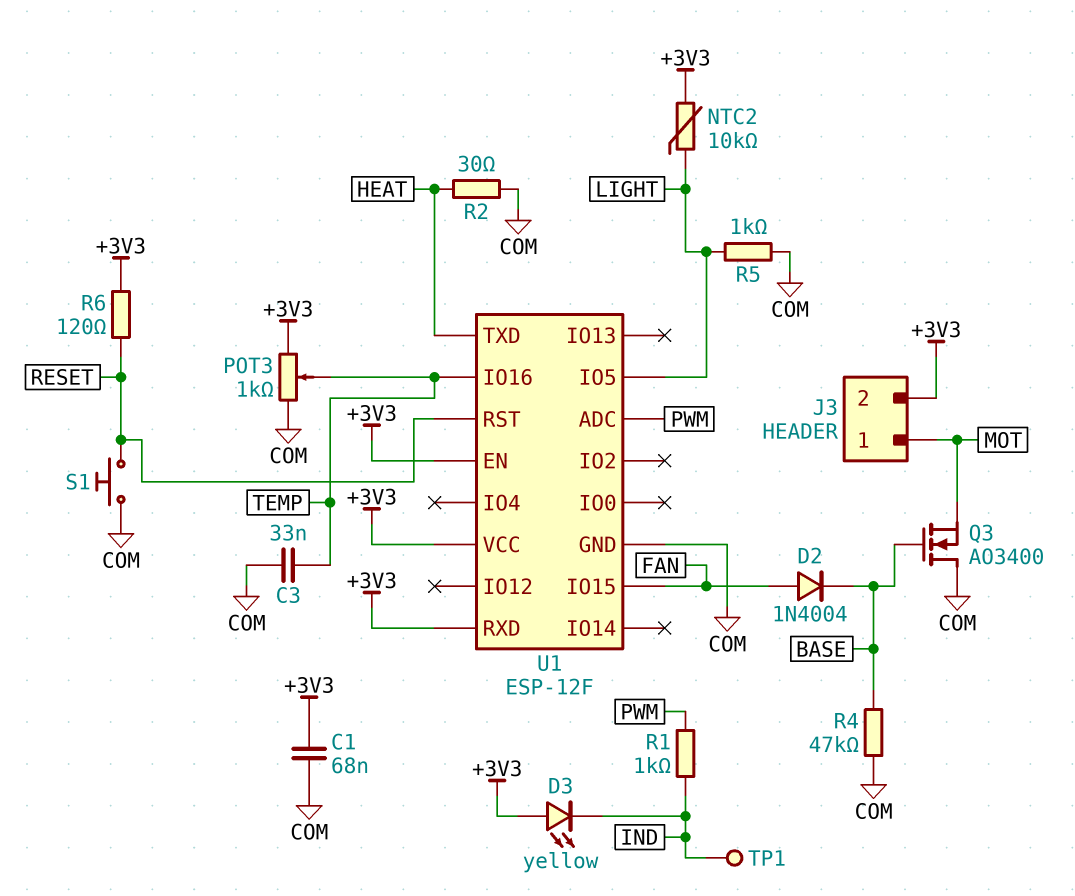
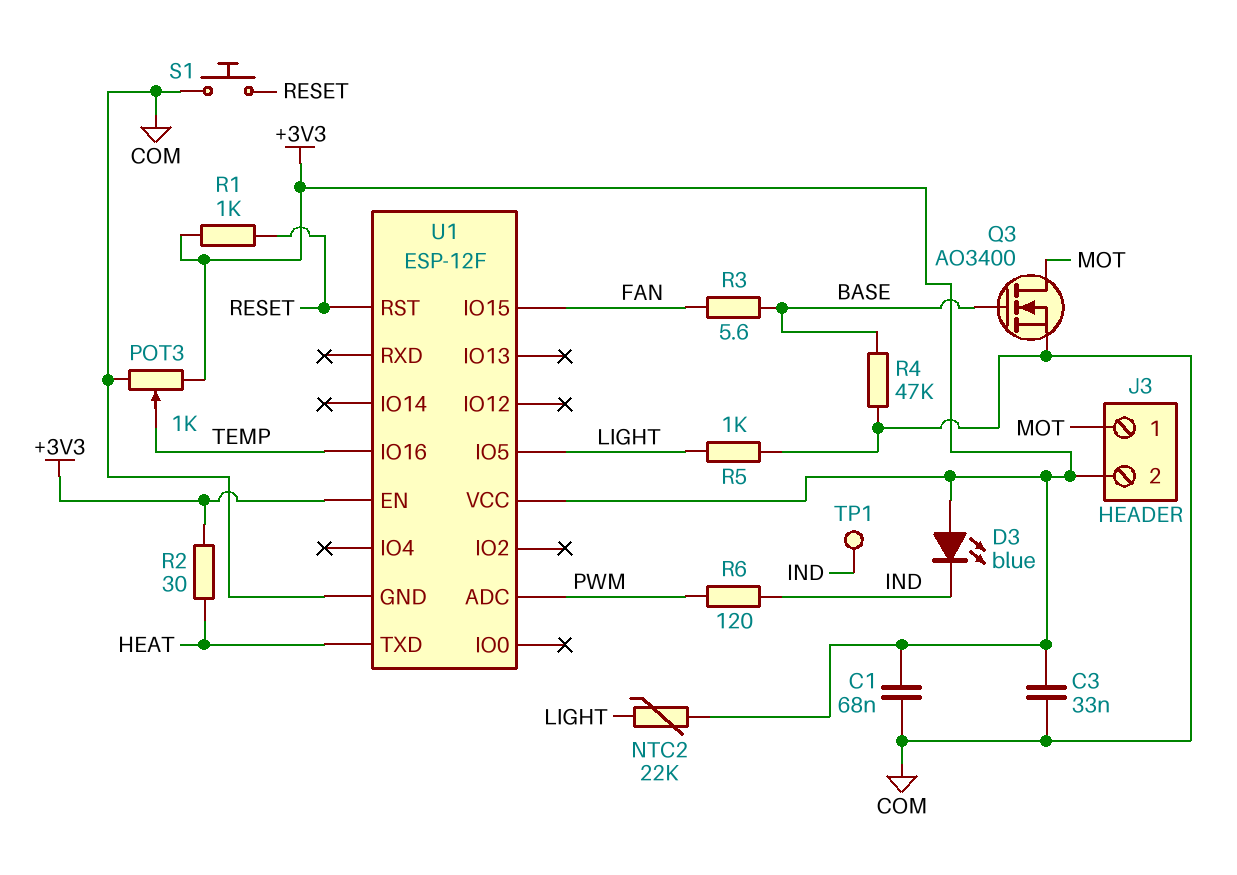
C3: 33nF (COM, TEMP) -> 33nF (+3V3, COM)
D2: diode 1N4004 (A FAN, K BASE) -> none
D3: LED yellow (A +3V3, K IND) -> LED blue (A +3V3, K IND)
NTC2: 10k (+3V3, LIGHT) -> 22k (+3V3, LIGHT)
Q3: NMOS AO3400 (G BASE, D COM, S MOT) -> NMOS AO3400 (G BASE, D MOT, S COM)
R1: 1k (IND, PWM) -> 1k (+3V3, RESET)
R2: 30 (COM, HEAT) -> 30 (+3V3, HEAT)
R3: none -> 5.6 (BASE, FAN)
R6: 120 (+3V3, RESET) -> 120 (IND, PWM)
U1 pin RXD: +3V3 -> none

